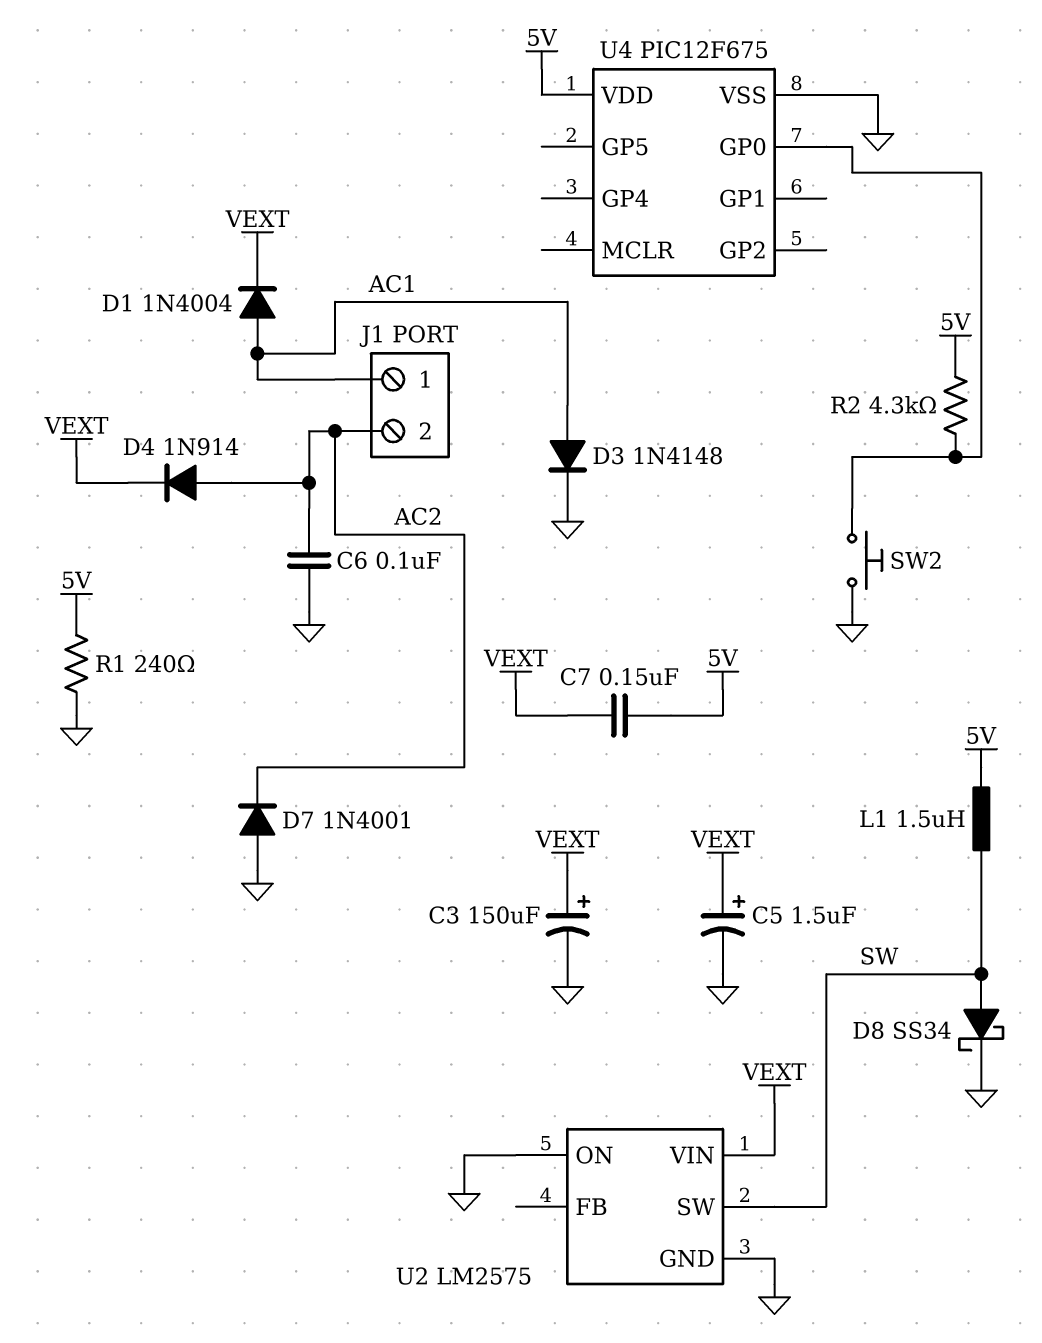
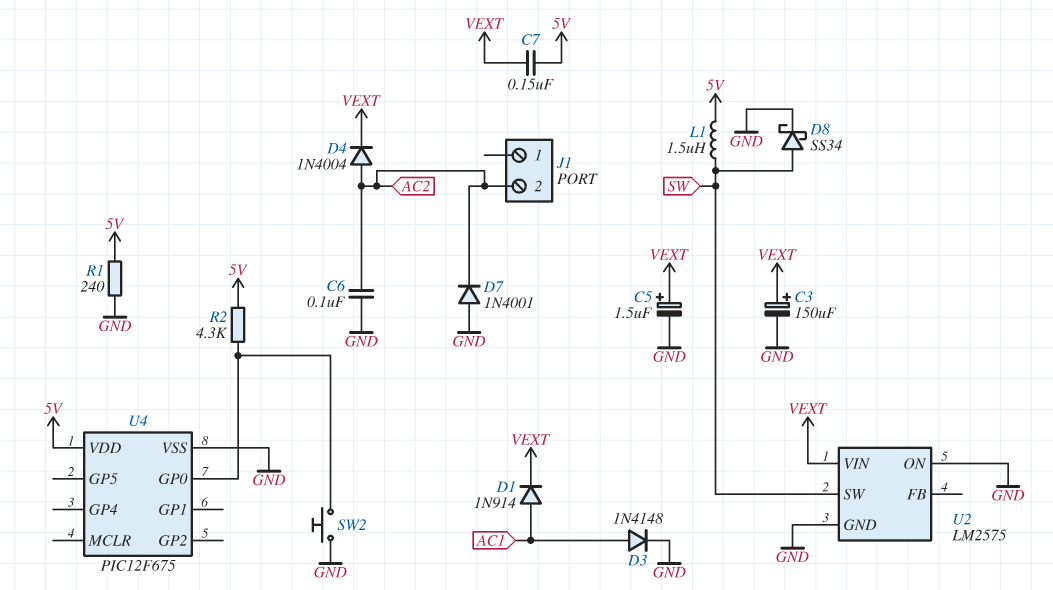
D1: diode 1N4004 (A AC1, K VEXT) -> diode 1N914 (A AC1, K VEXT)
D4: diode 1N914 (A AC2, K VEXT) -> diode 1N4004 (A AC2, K VEXT)
J1 pin 1: AC1 -> none

